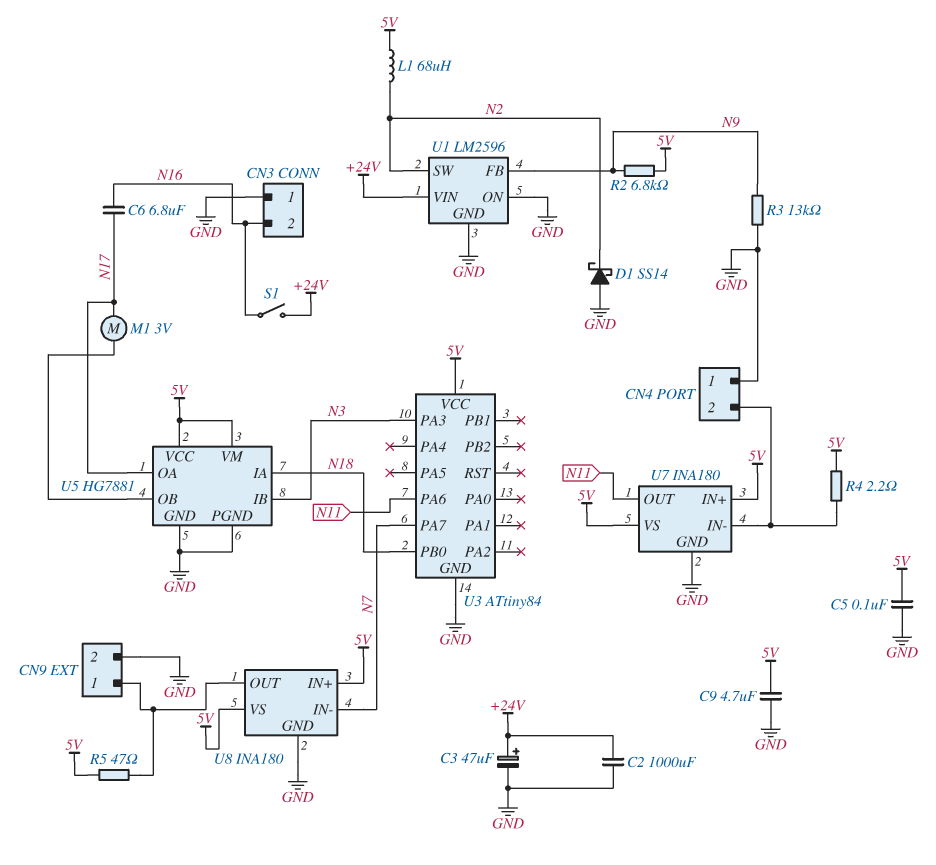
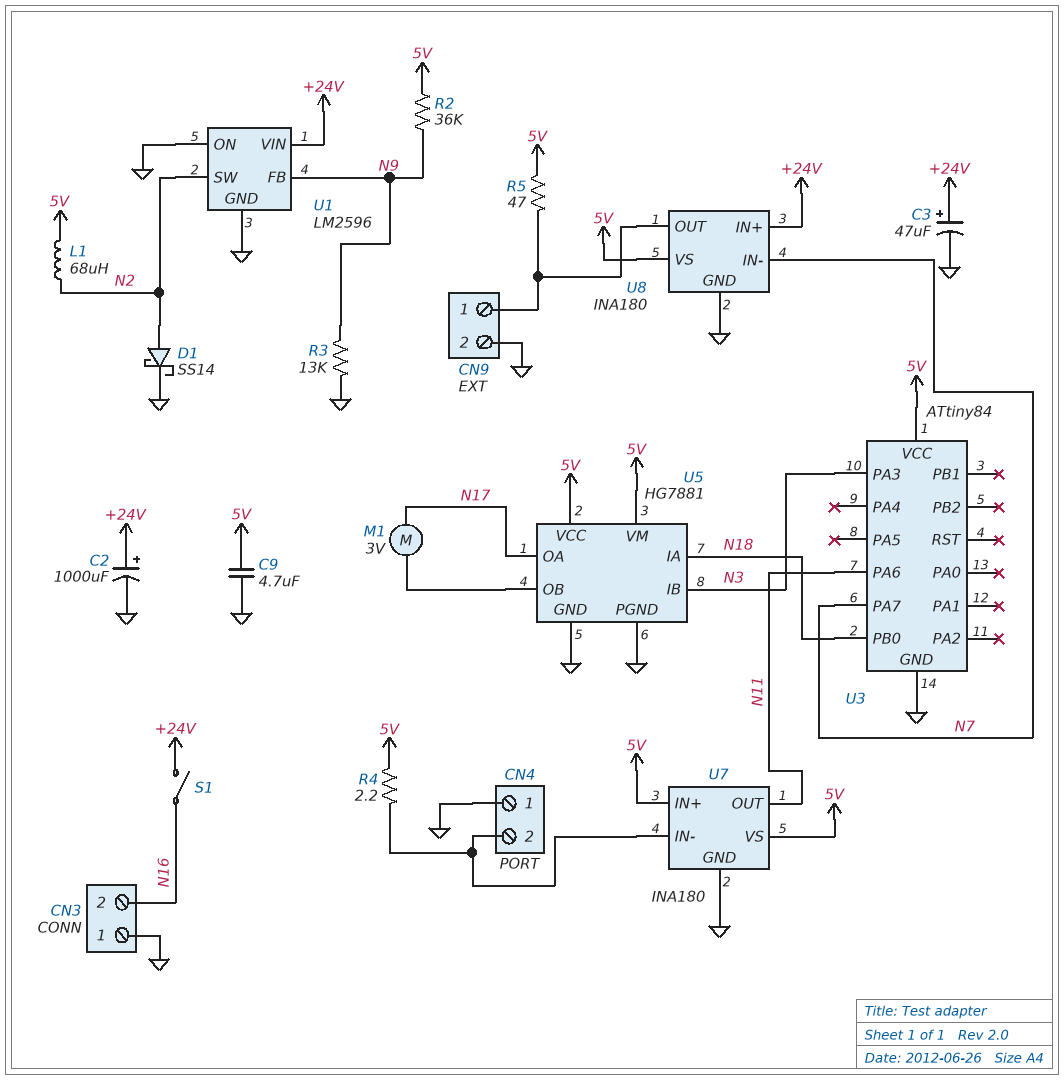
C2: 1000uF (+24V, GND) -> 1000uF (plus +24V, minus GND)
C5: 100nF (5V, GND) -> none
C6: 6.8uF (N16, N17) -> none
D1: schottky SS14 (A GND, K N2) -> schottky SS14 (A N2, K GND)
R2: 6.8k (5V, N9) -> 36k (5V, N9)
U8 pin IN+: 5V -> +24V

